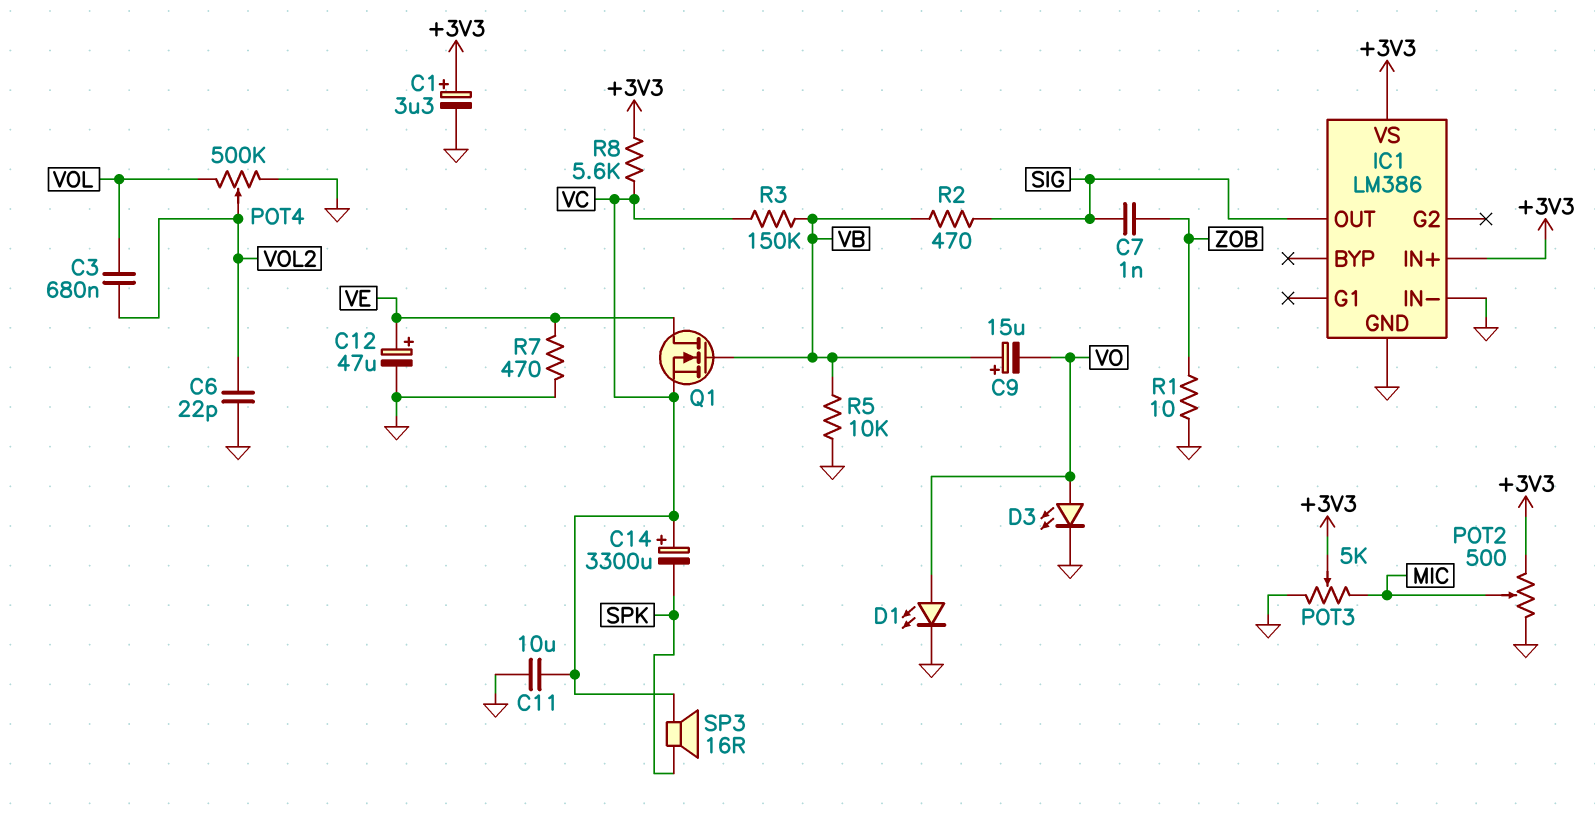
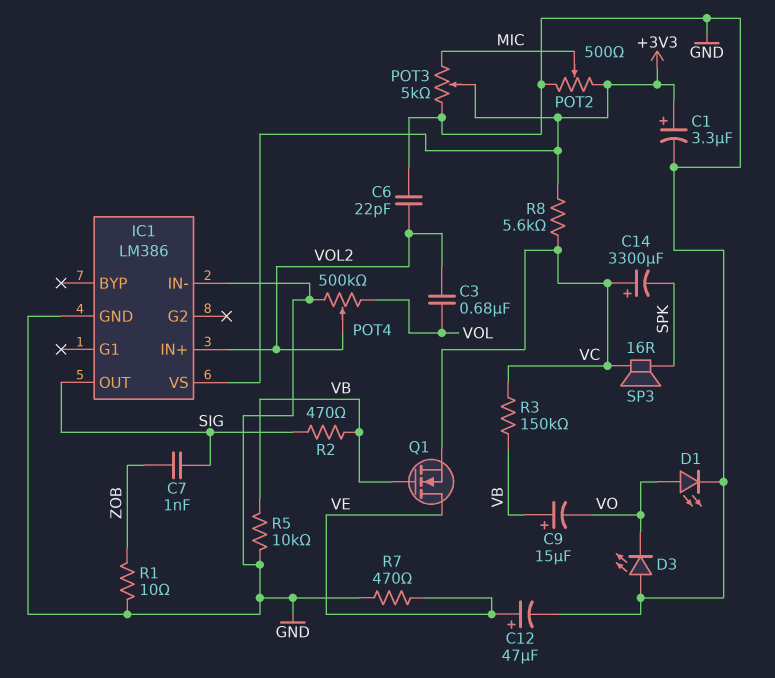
C11: 10uF (GND, VC) -> none
D3: LED (A VO, K GND) -> LED (A GND, K VO)
IC1 pin IN+: +3V3 -> VOL2

